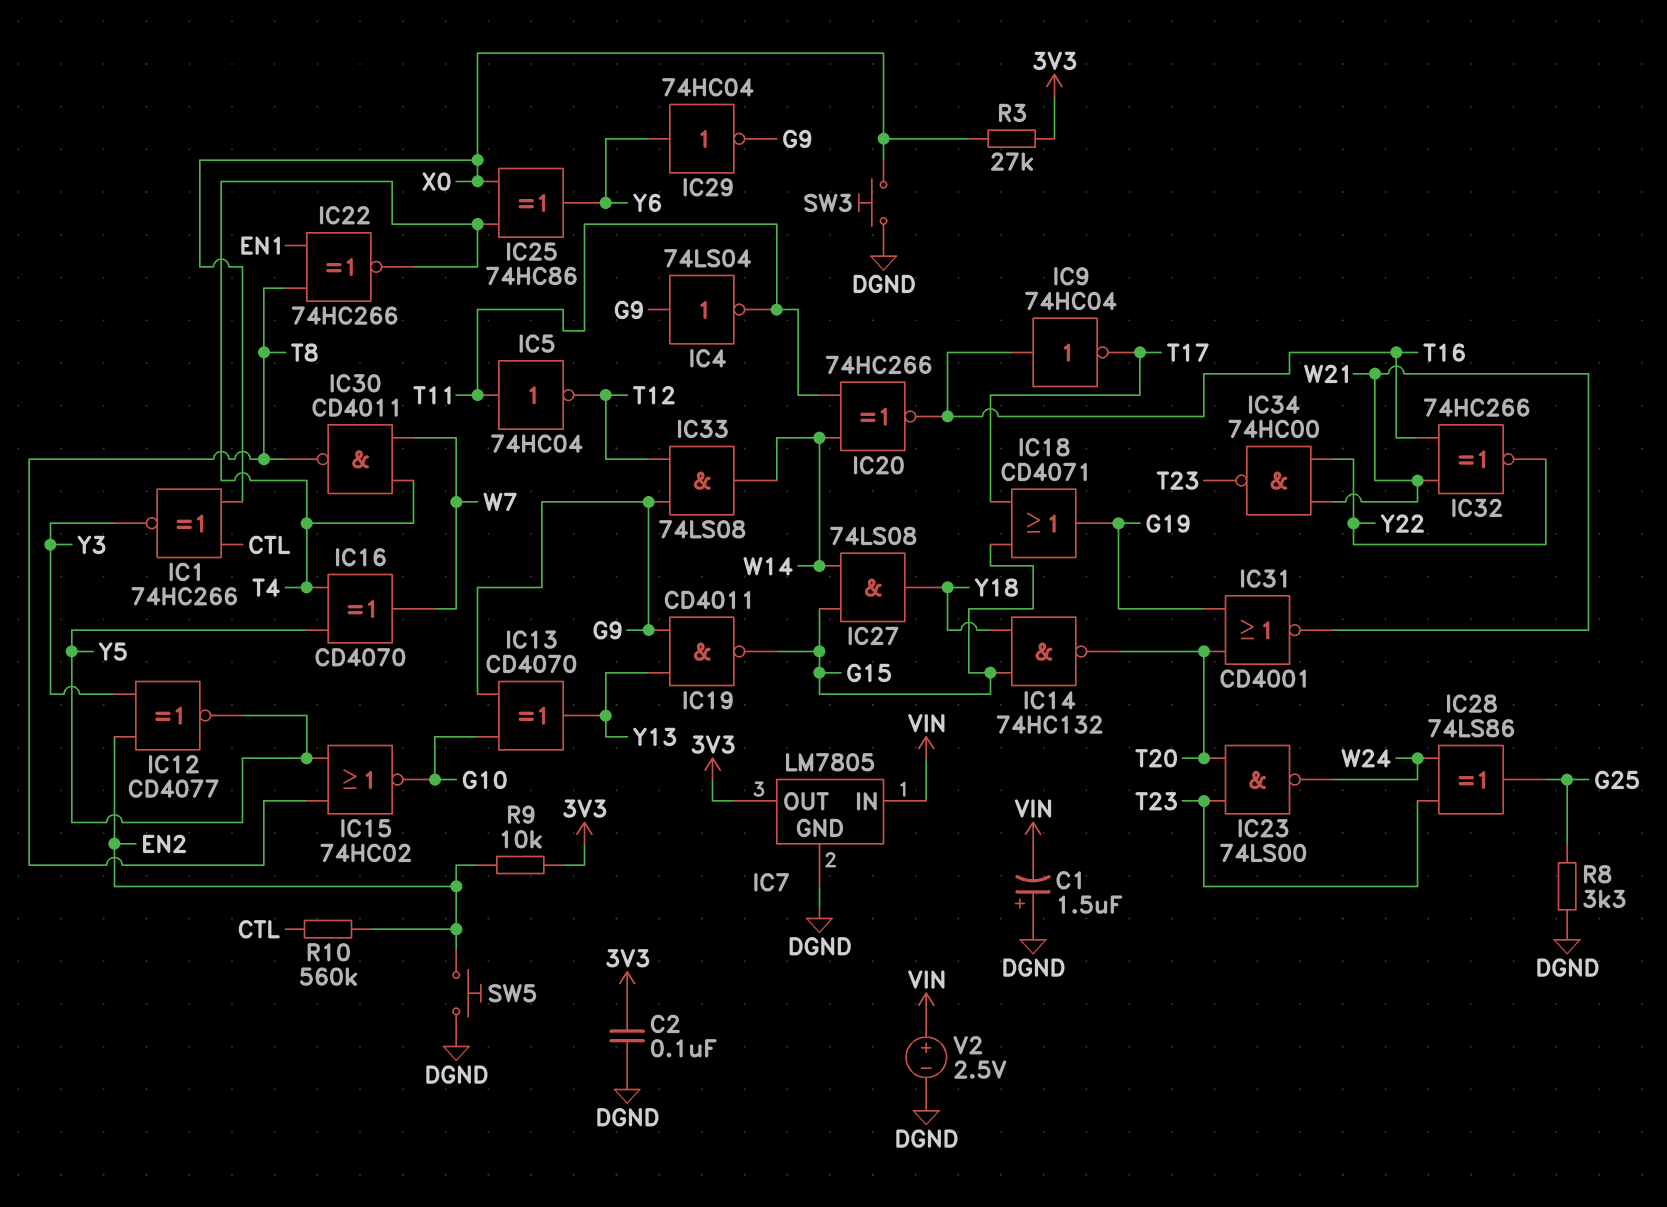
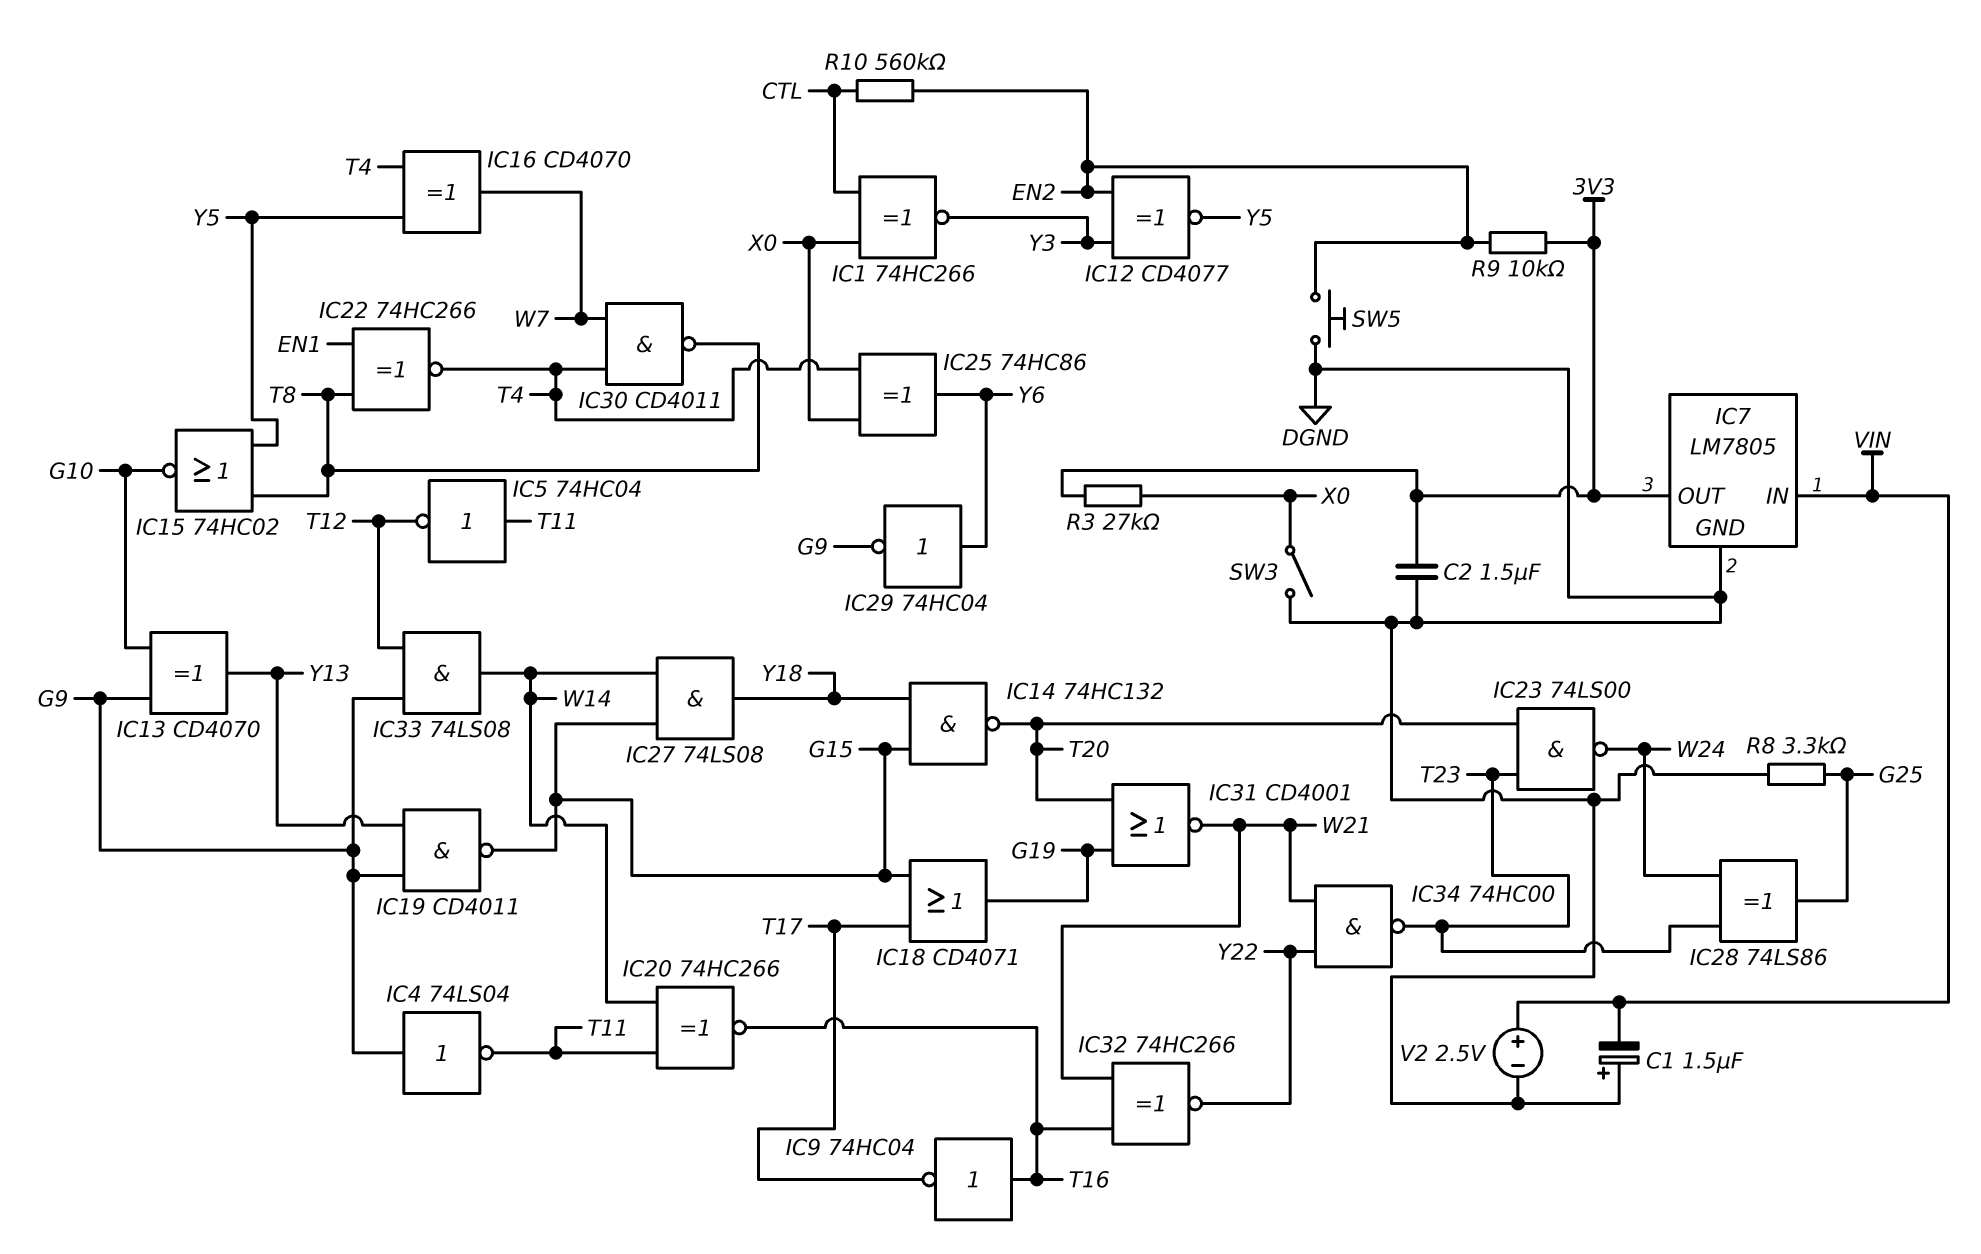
C2: 100nF (3V3, DGND) -> 1.5uF (3V3, DGND)
SW3: button (DGND, X0) -> switch (DGND, X0)

